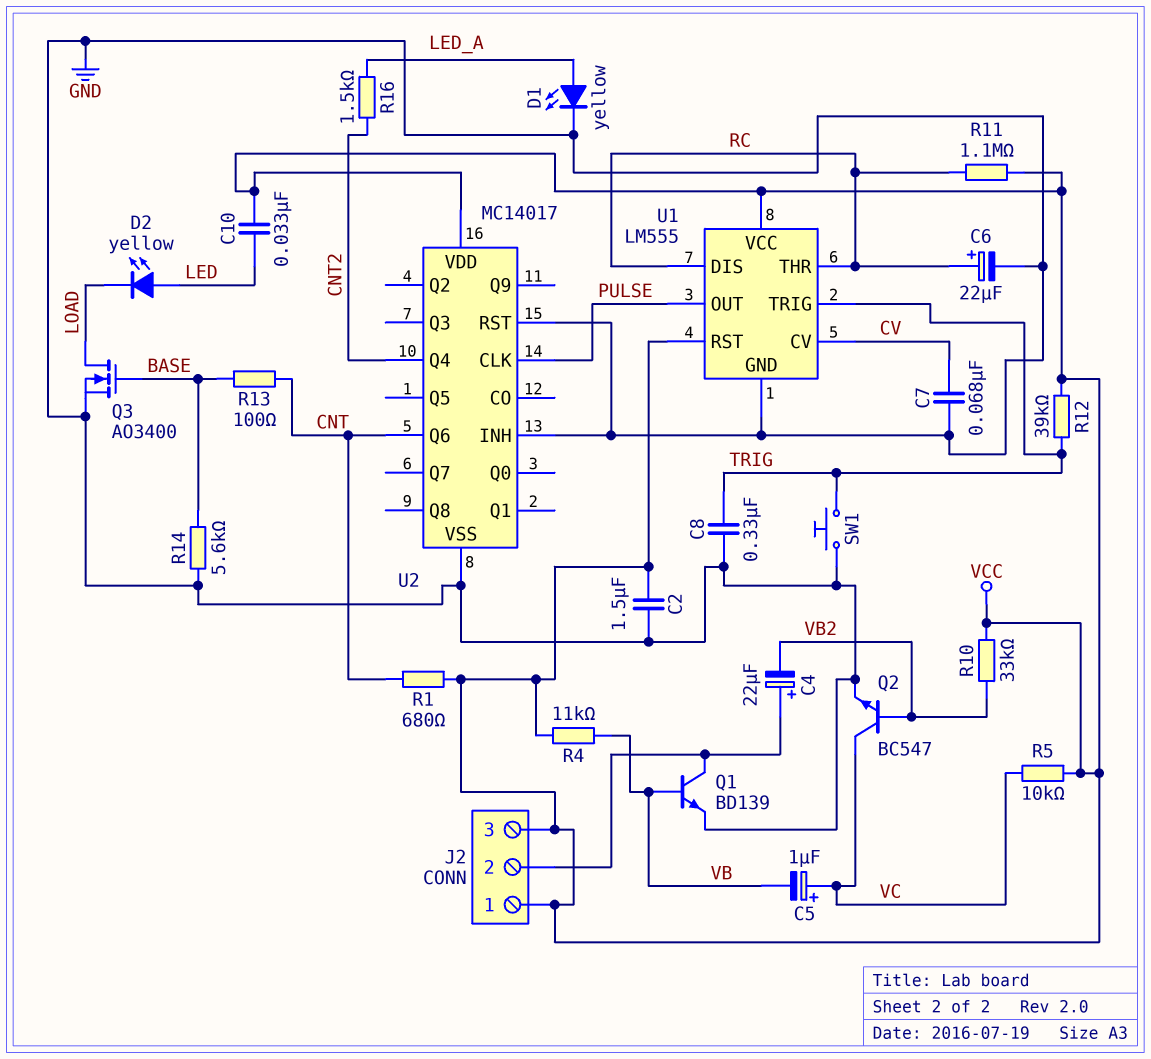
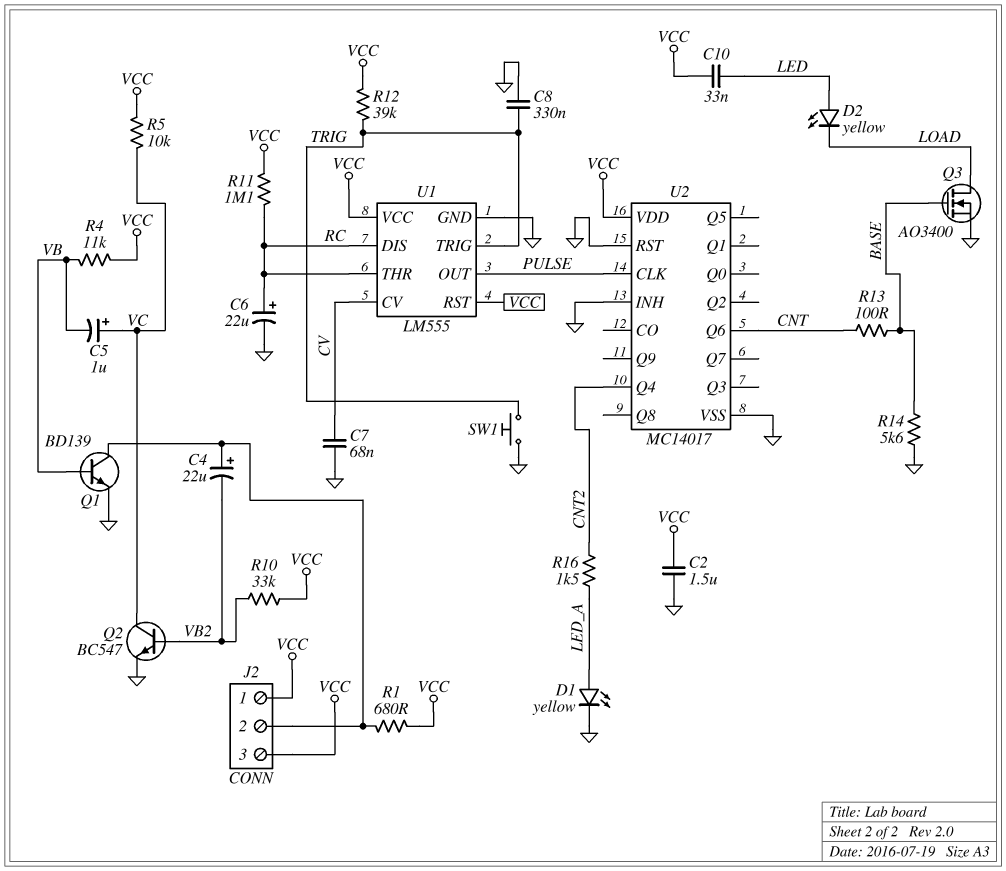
R1: 680 (CNT, VCC) -> 680 (J2/2, VCC)

